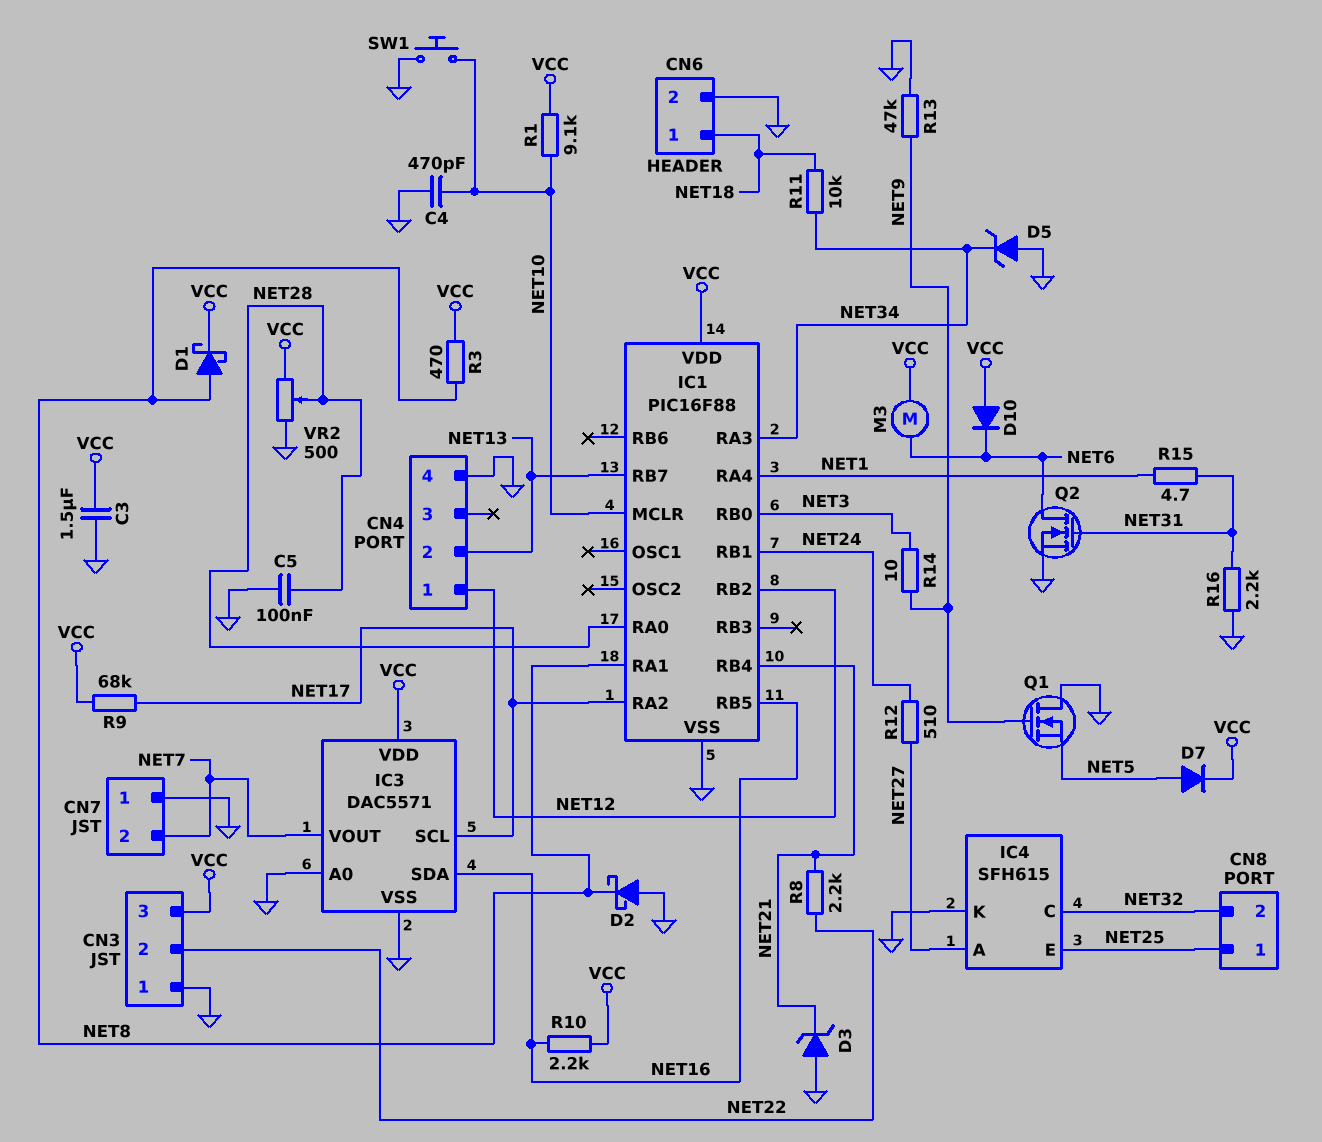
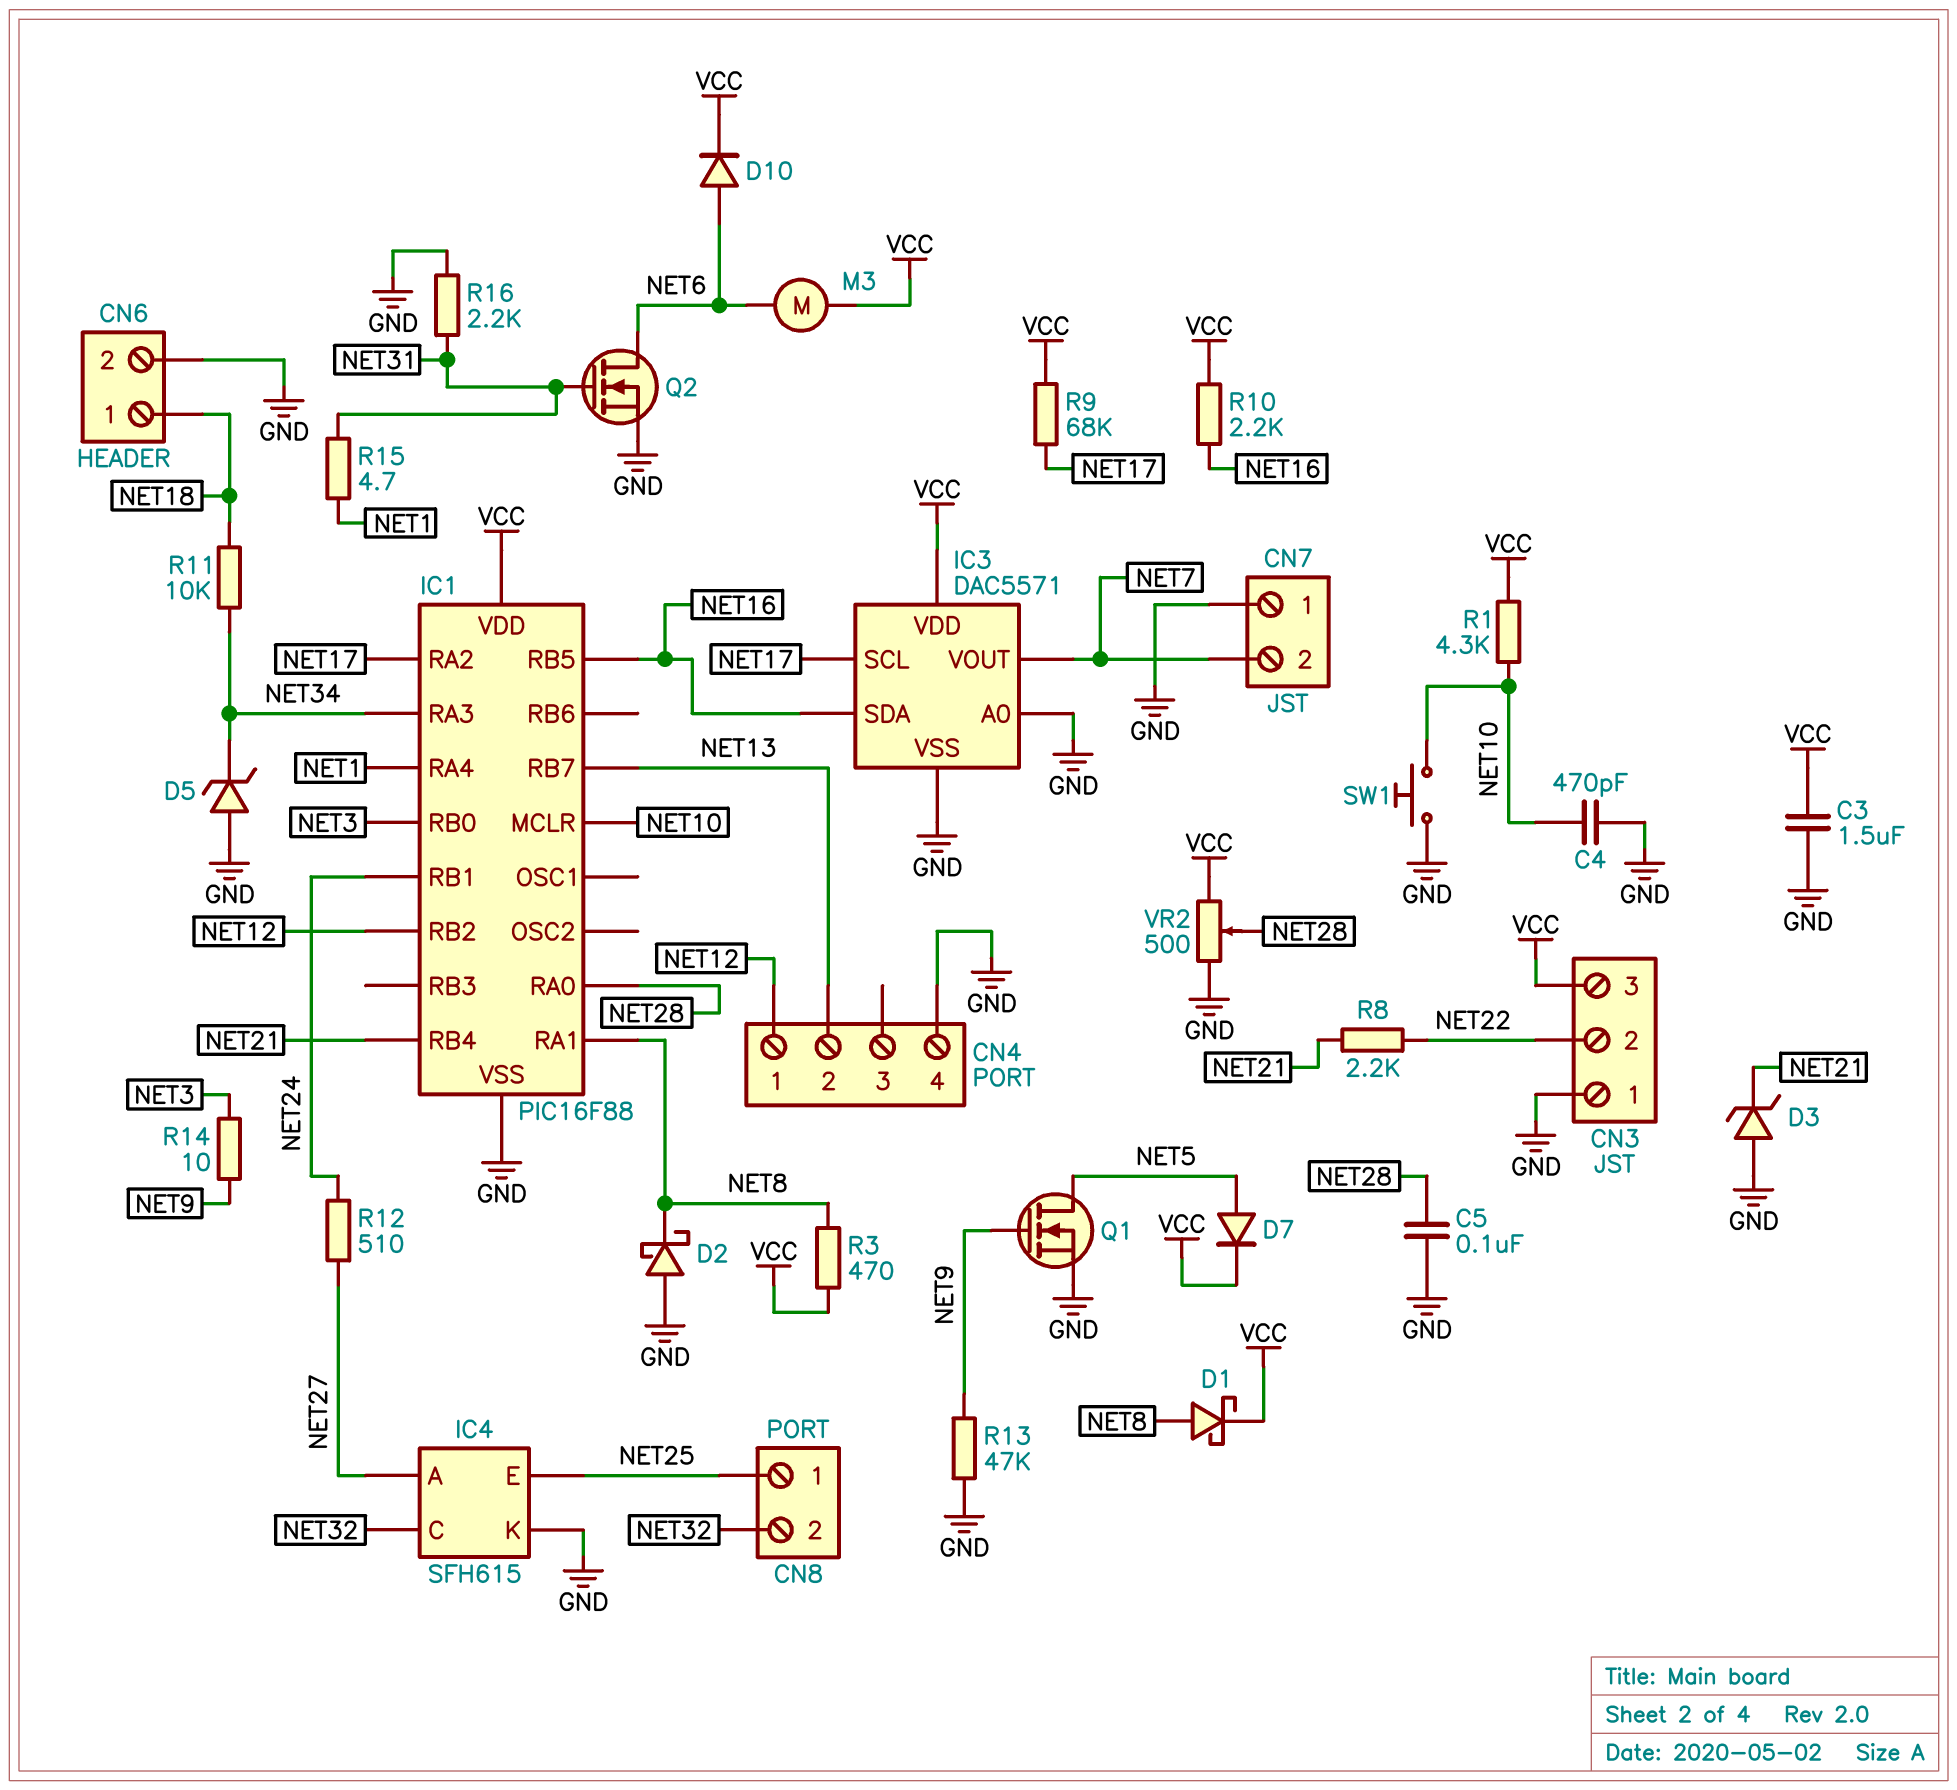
D10: diode (A VCC, K NET6) -> diode (A NET6, K VCC)
Q1: NMOS (G NET9, D GND, S NET5) -> NMOS (G NET9, D NET5, S GND)
R1: 9.1k (NET10, VCC) -> 4.3k (NET10, VCC)

